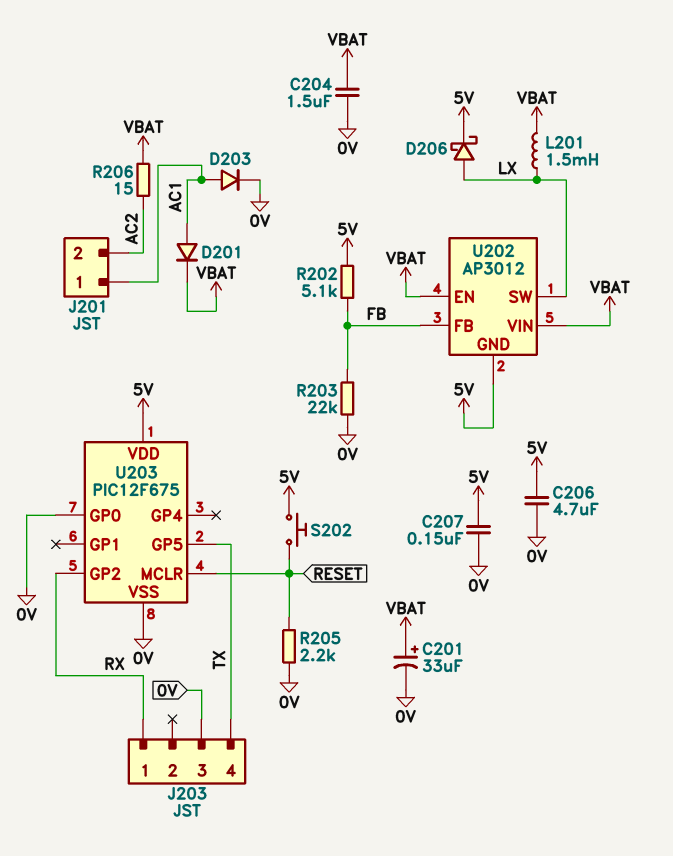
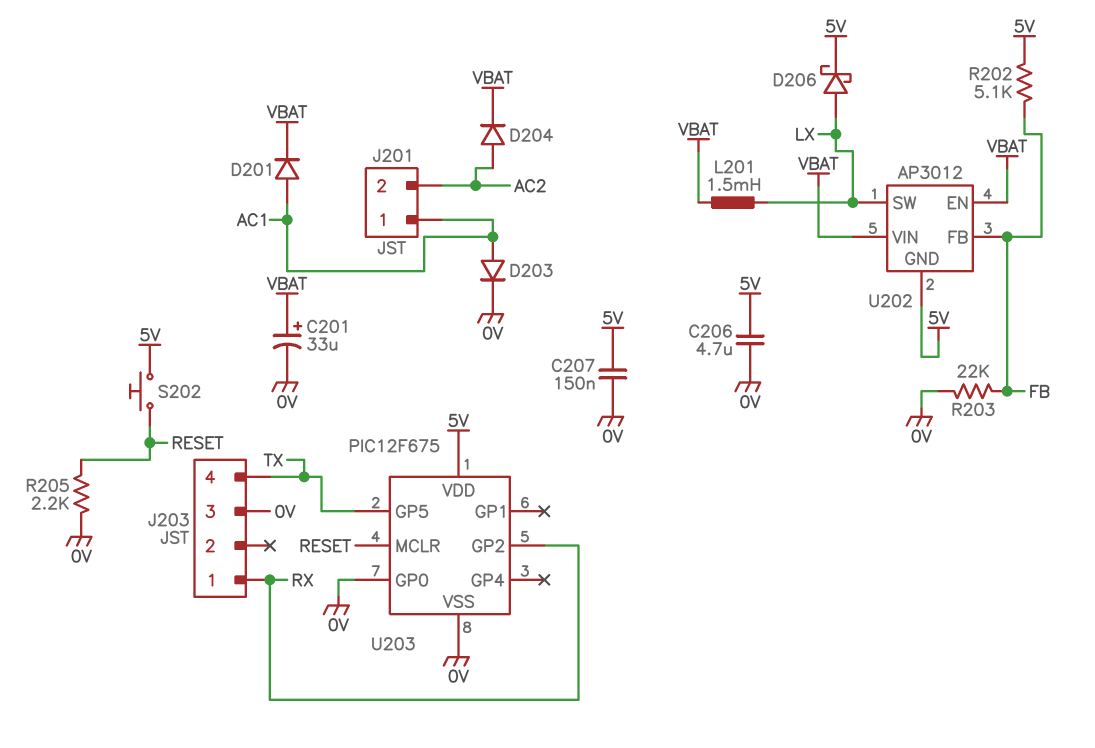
C204: 1.5uF (0V, VBAT) -> none
D204: none -> diode (A AC2, K VBAT)
R206: 15 (AC2, VBAT) -> none

